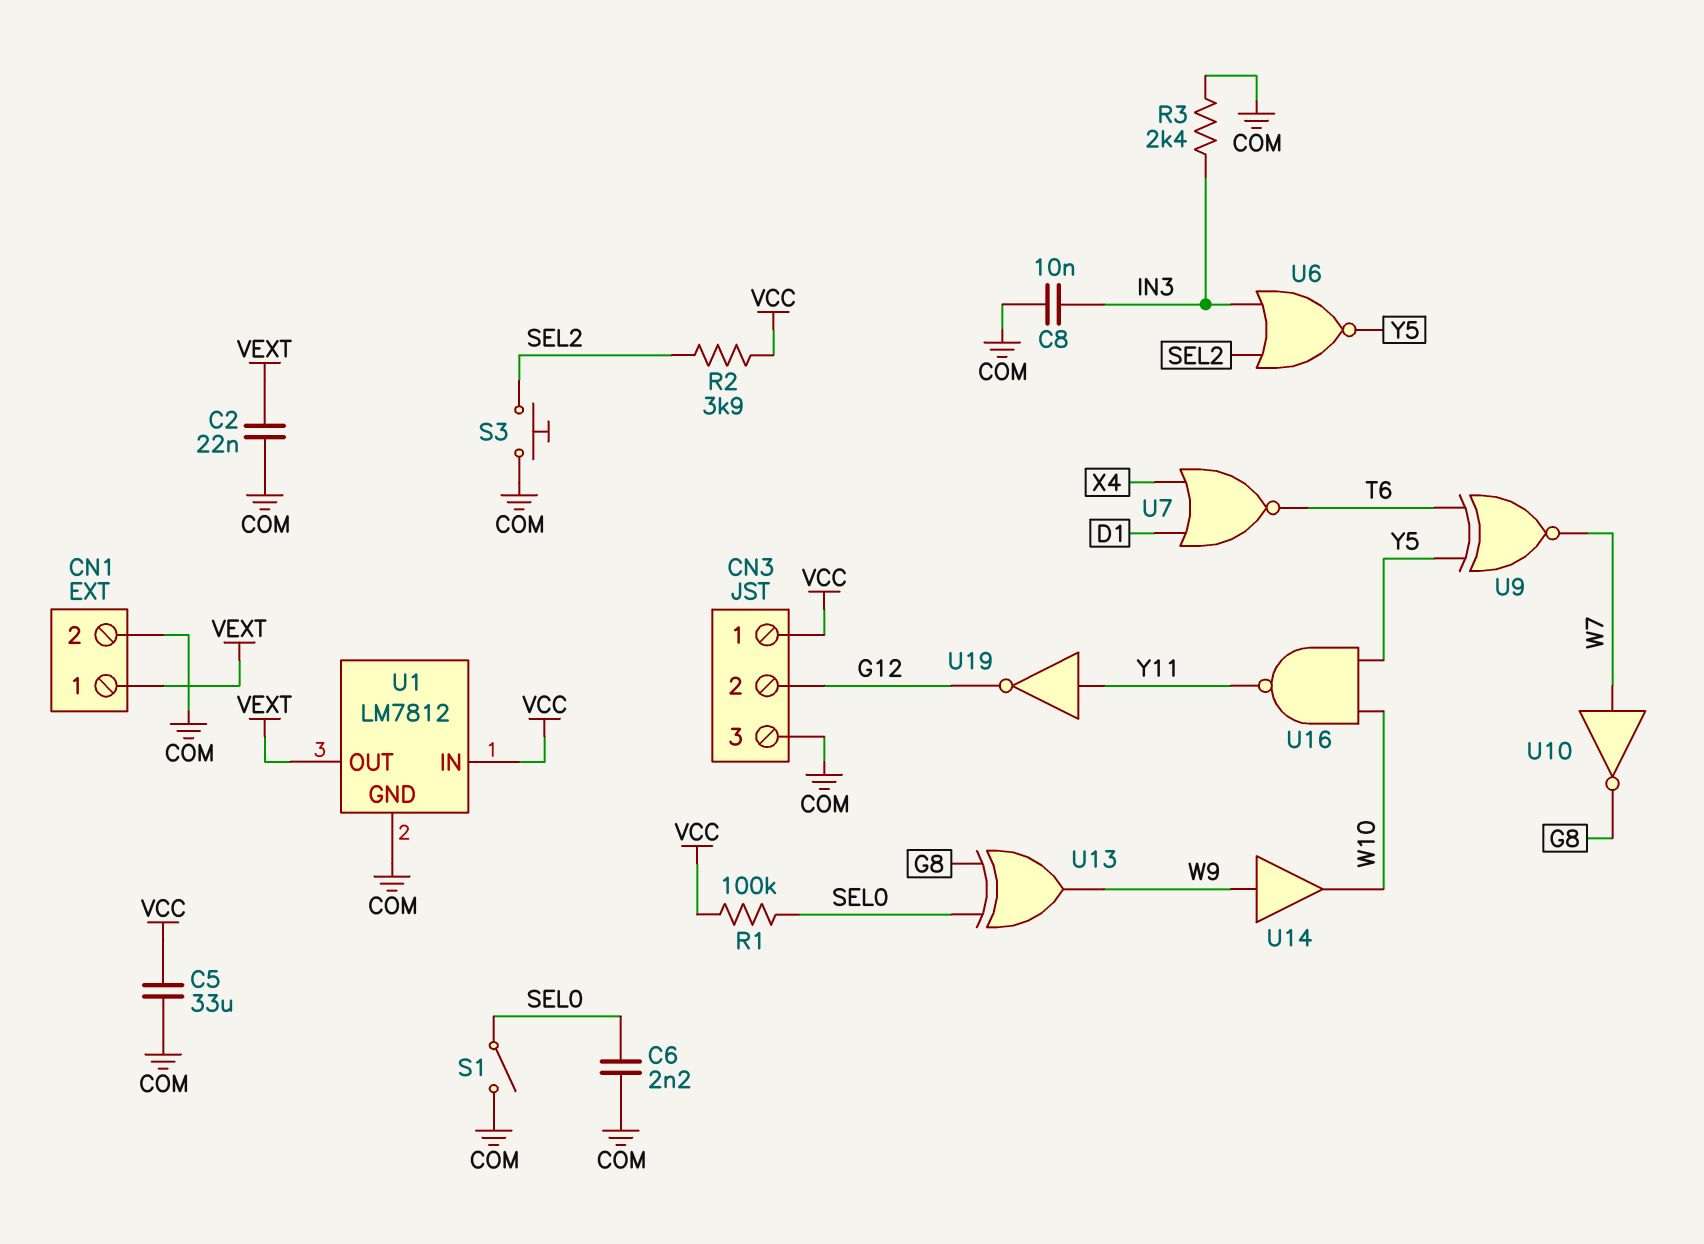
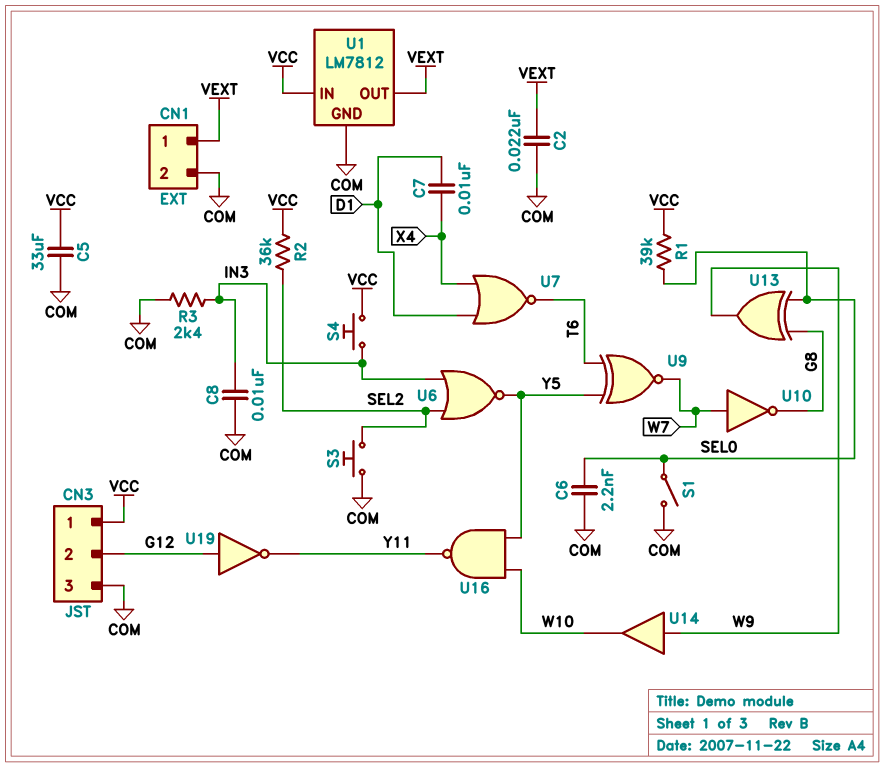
C7: none -> 10nF (D1, X4)
R1: 100k (SEL0, VCC) -> 39k (SEL0, VCC)
R2: 3.9k (SEL2, VCC) -> 36k (SEL2, VCC)
S4: none -> button (IN3, VCC)
U19: NOT (in Y11, out G12) -> NOT (in G12, out Y11)

